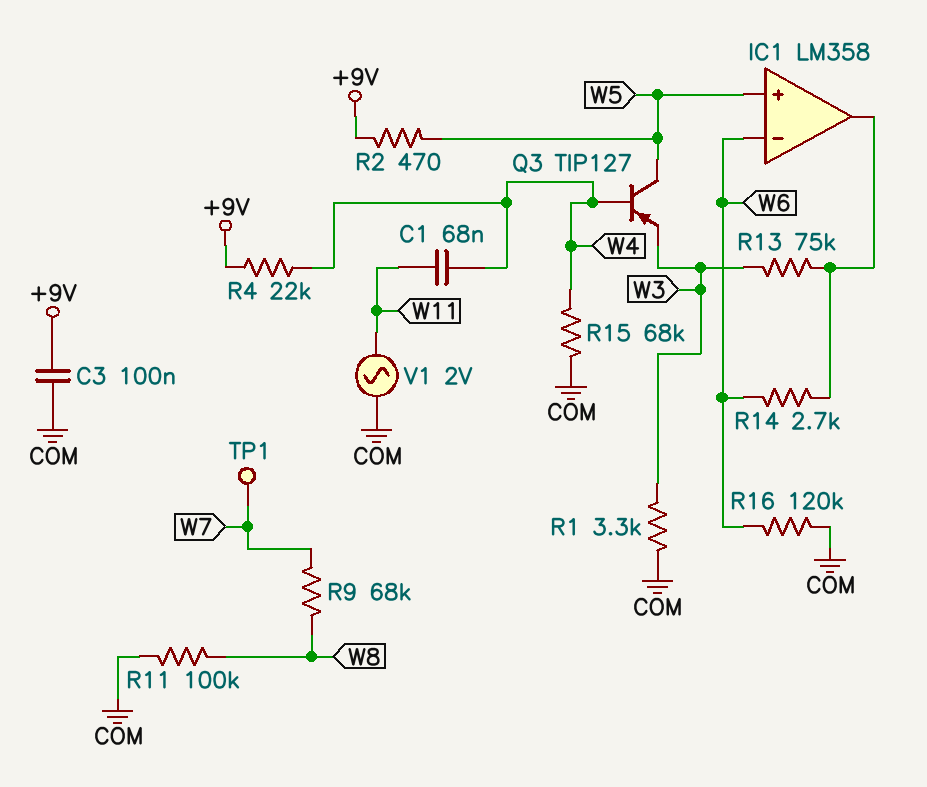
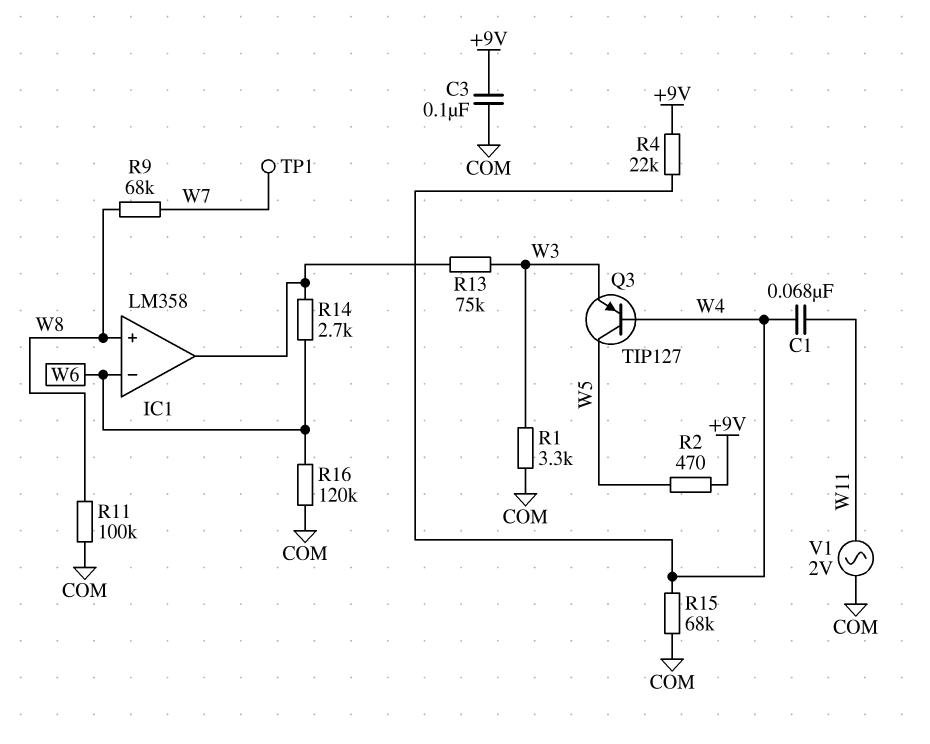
IC1 pin in+: W5 -> W8

